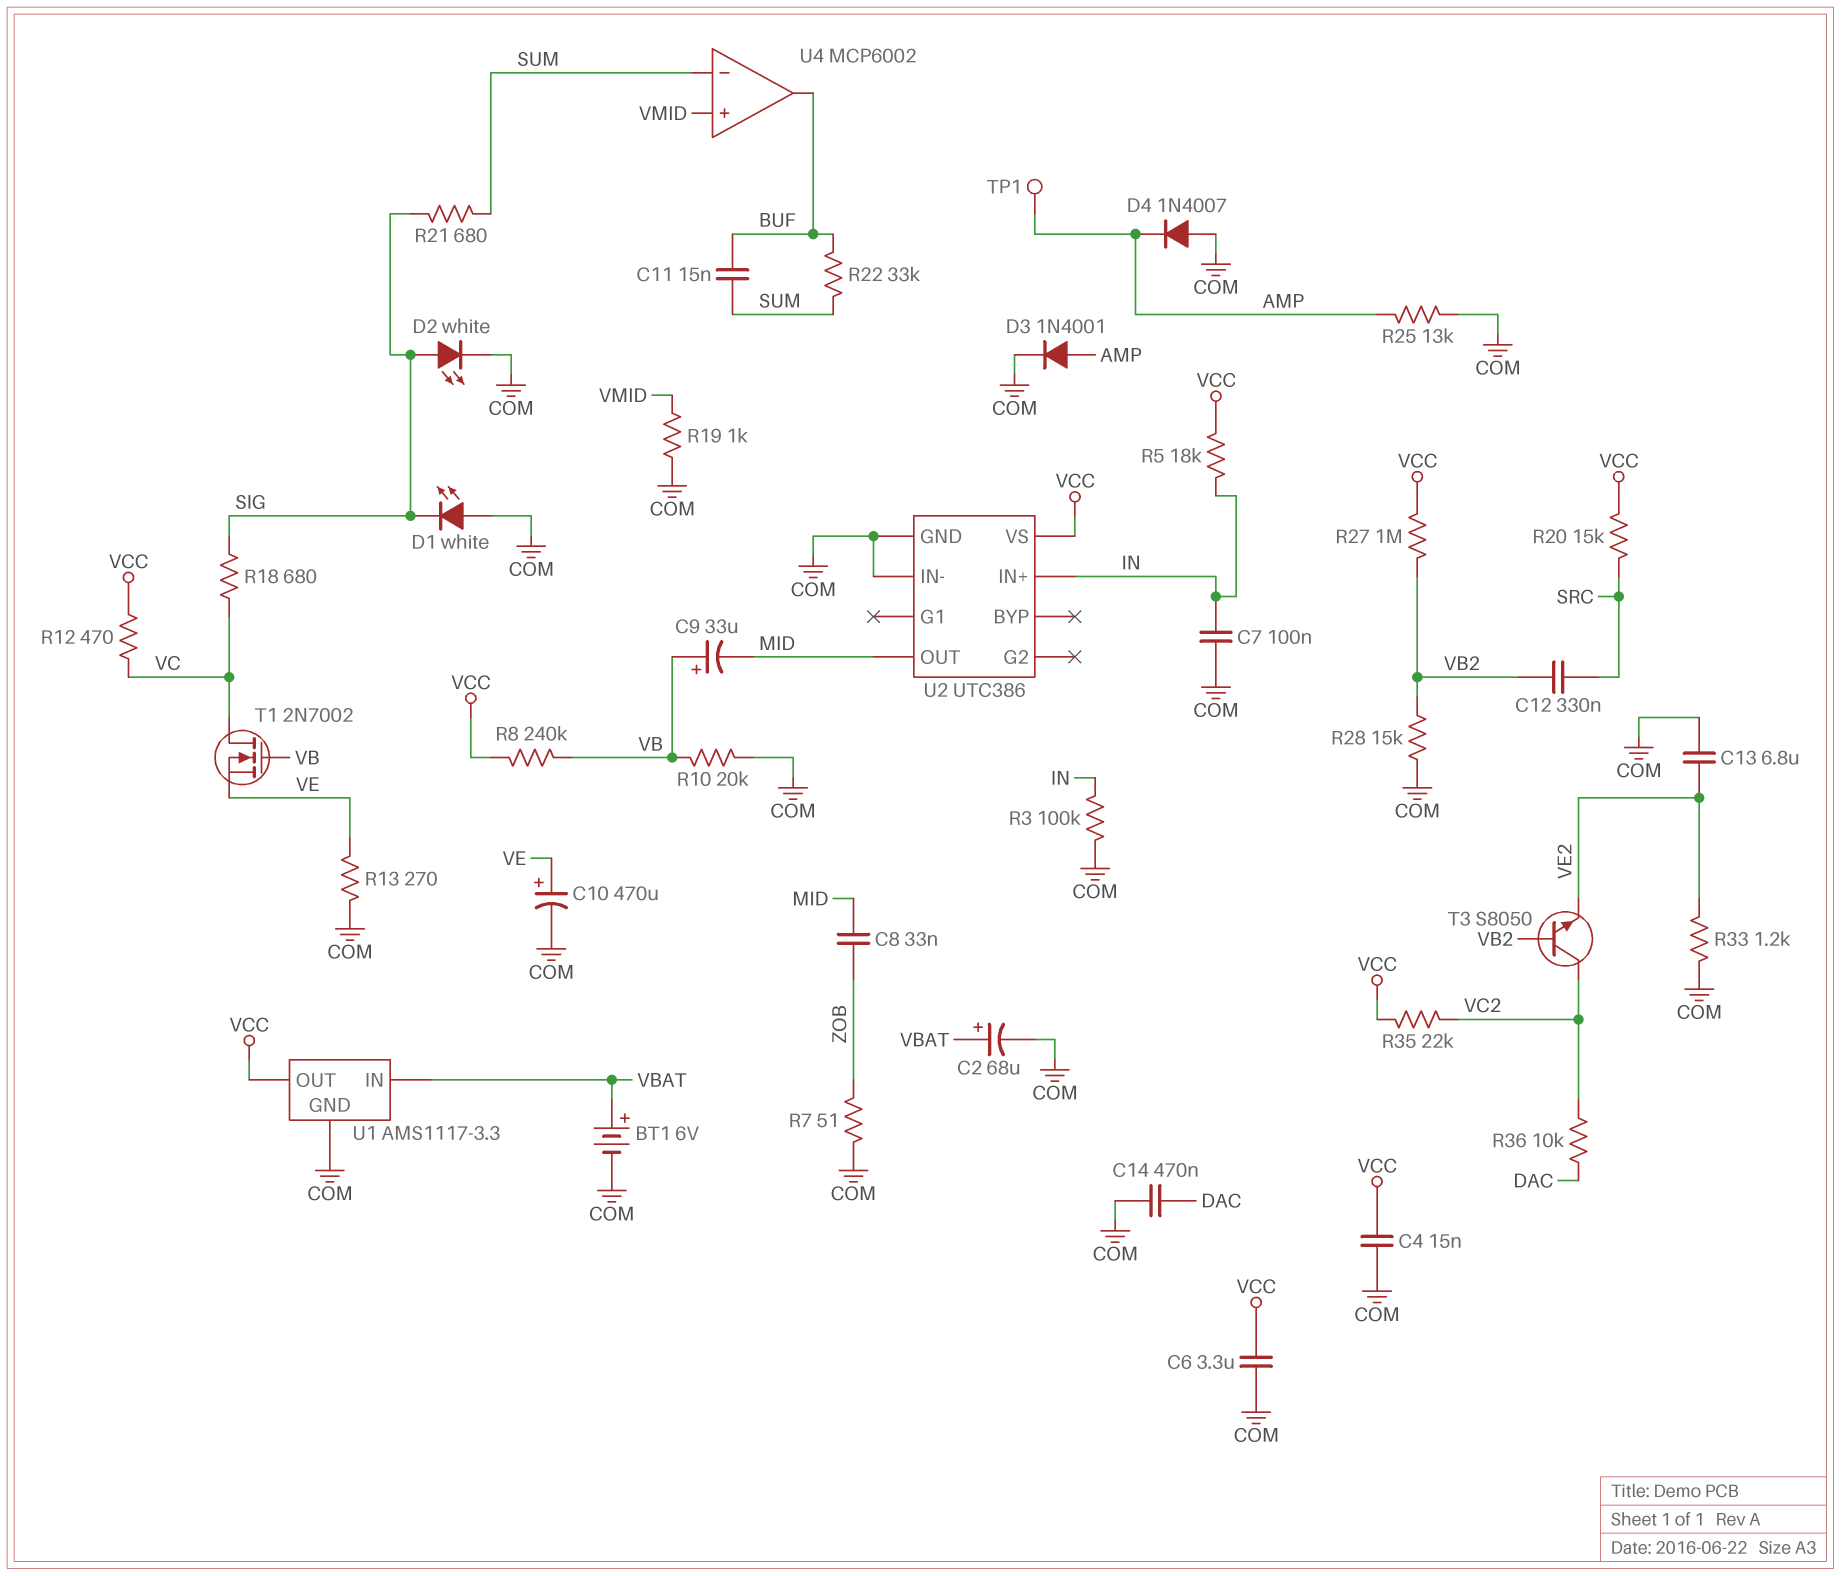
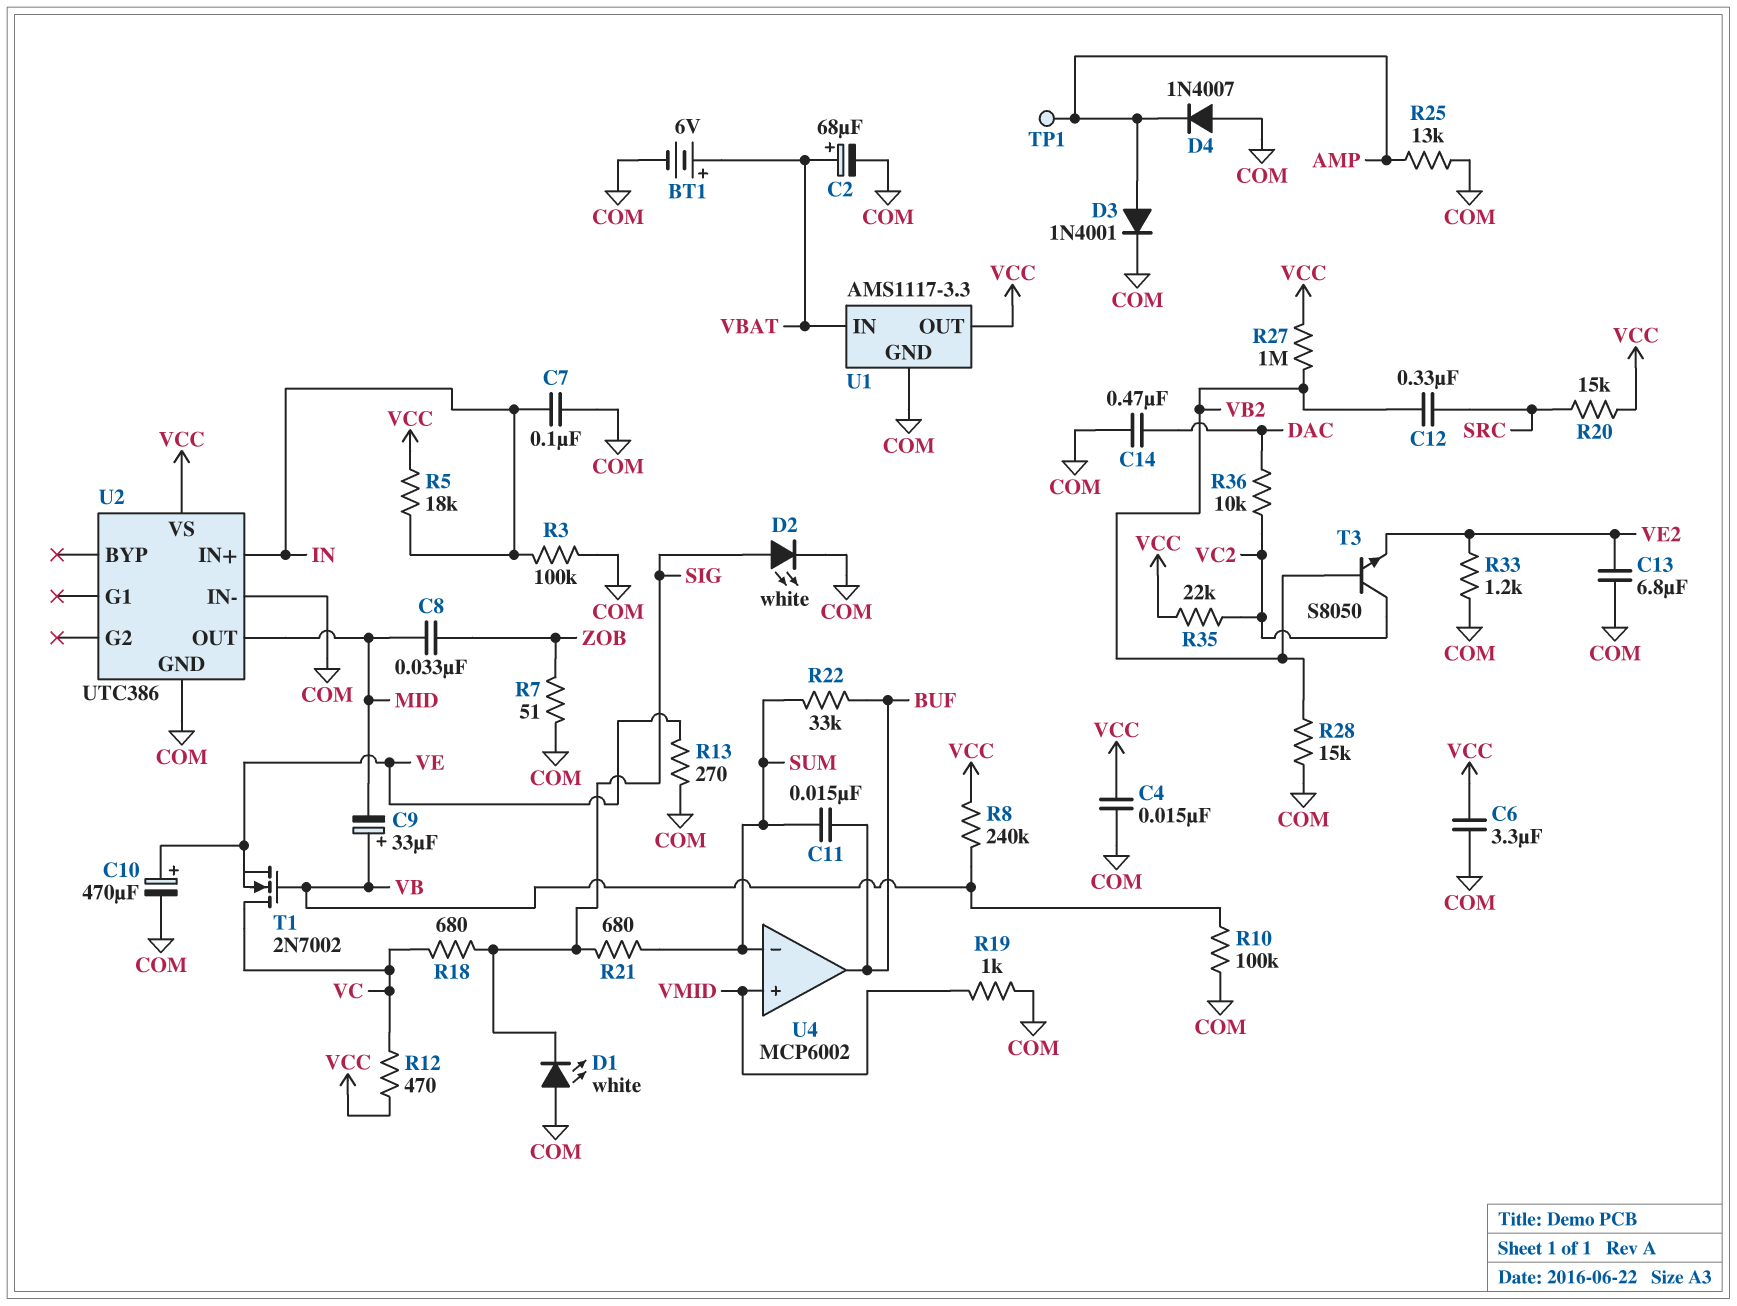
R10: 20k (COM, VB) -> 100k (COM, VB)

